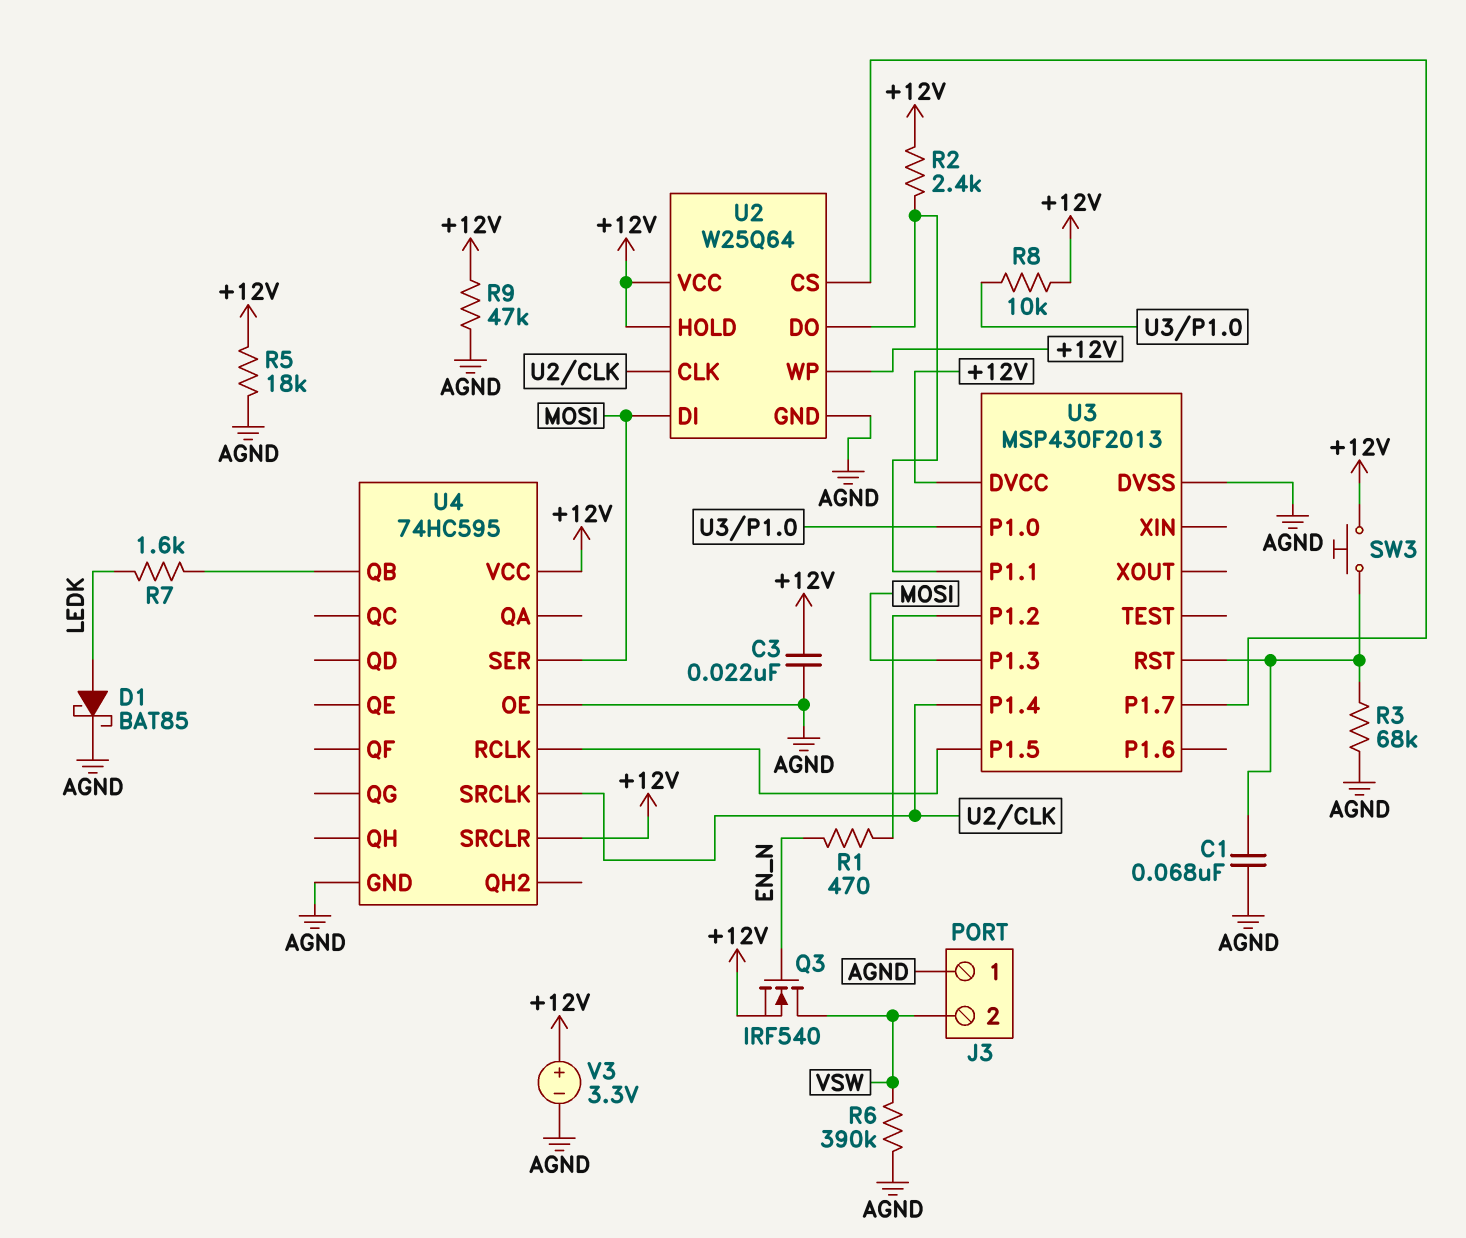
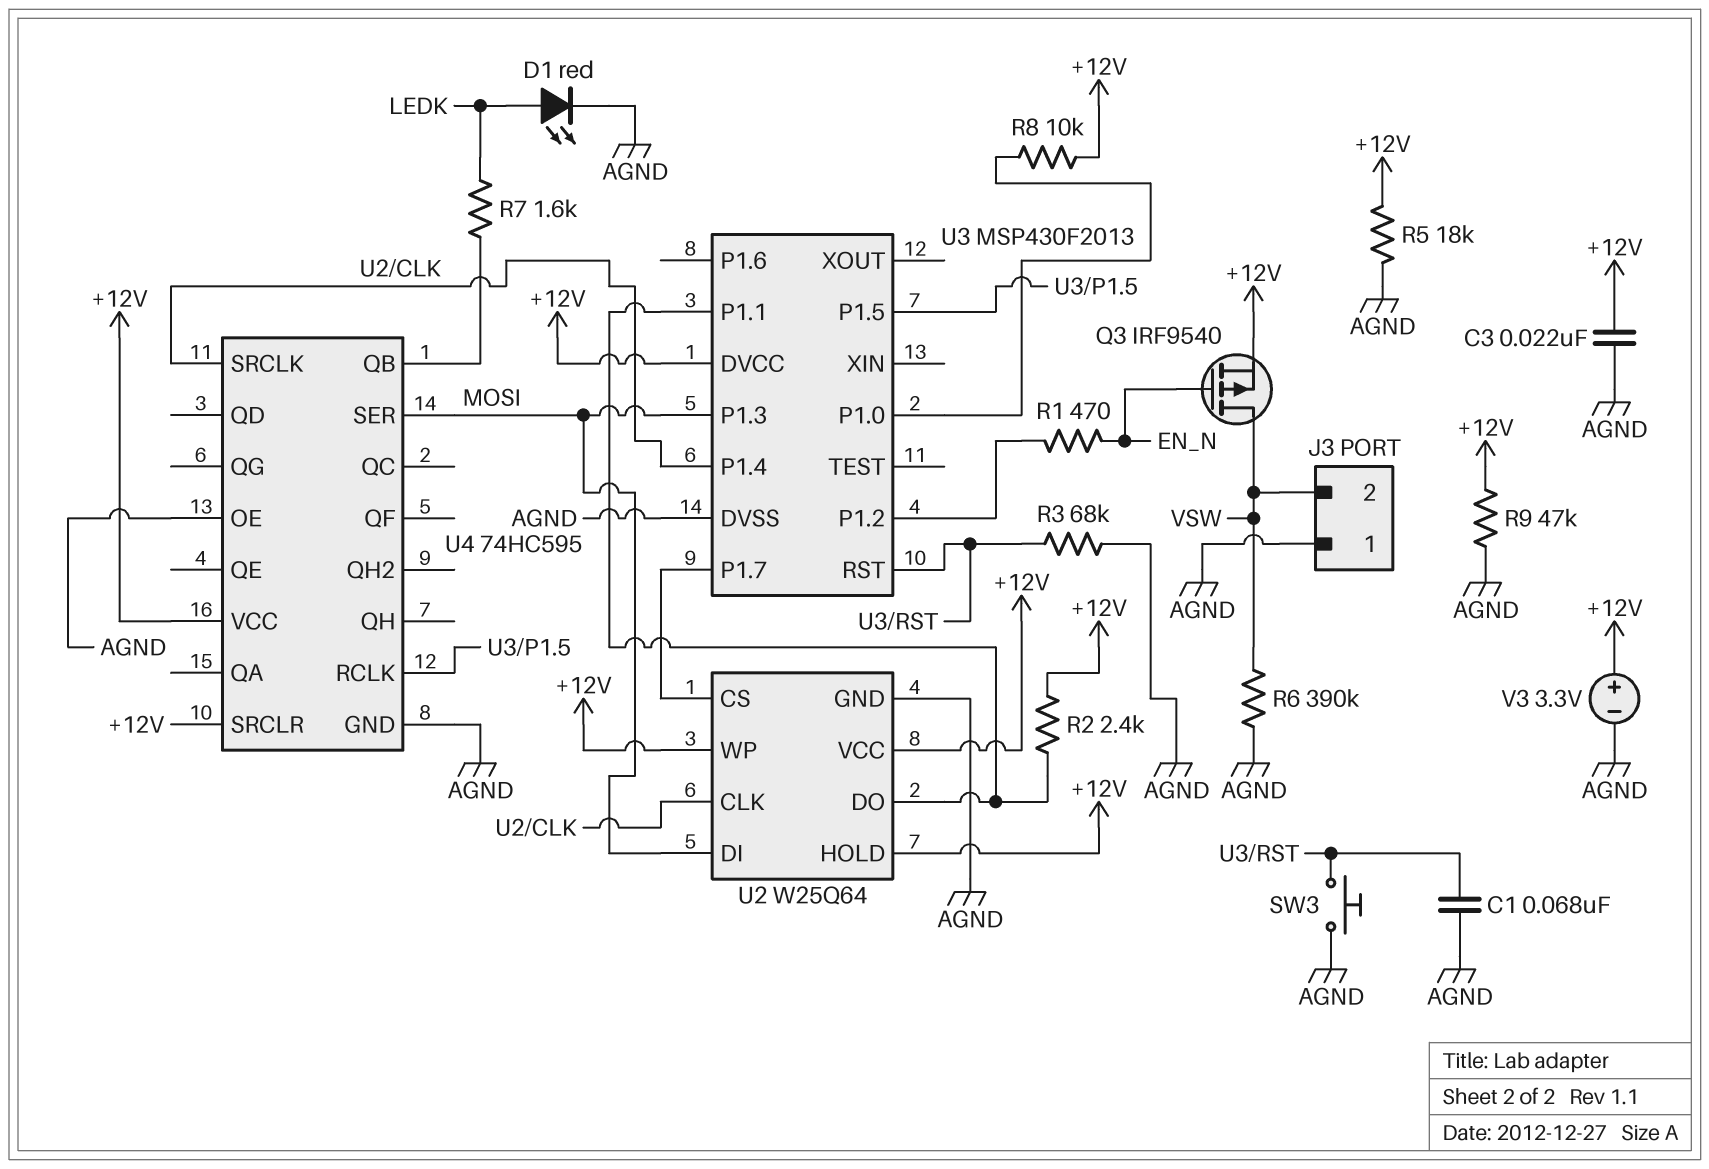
D1: schottky BAT85 (A LEDK, K AGND) -> LED red (A LEDK, K AGND)
Q3: NMOS IRF540 (G EN_N, D VSW, S +12V) -> PMOS IRF9540 (G EN_N, D VSW, S +12V)
SW3: button (+12V, U3/RST) -> button (AGND, U3/RST)

